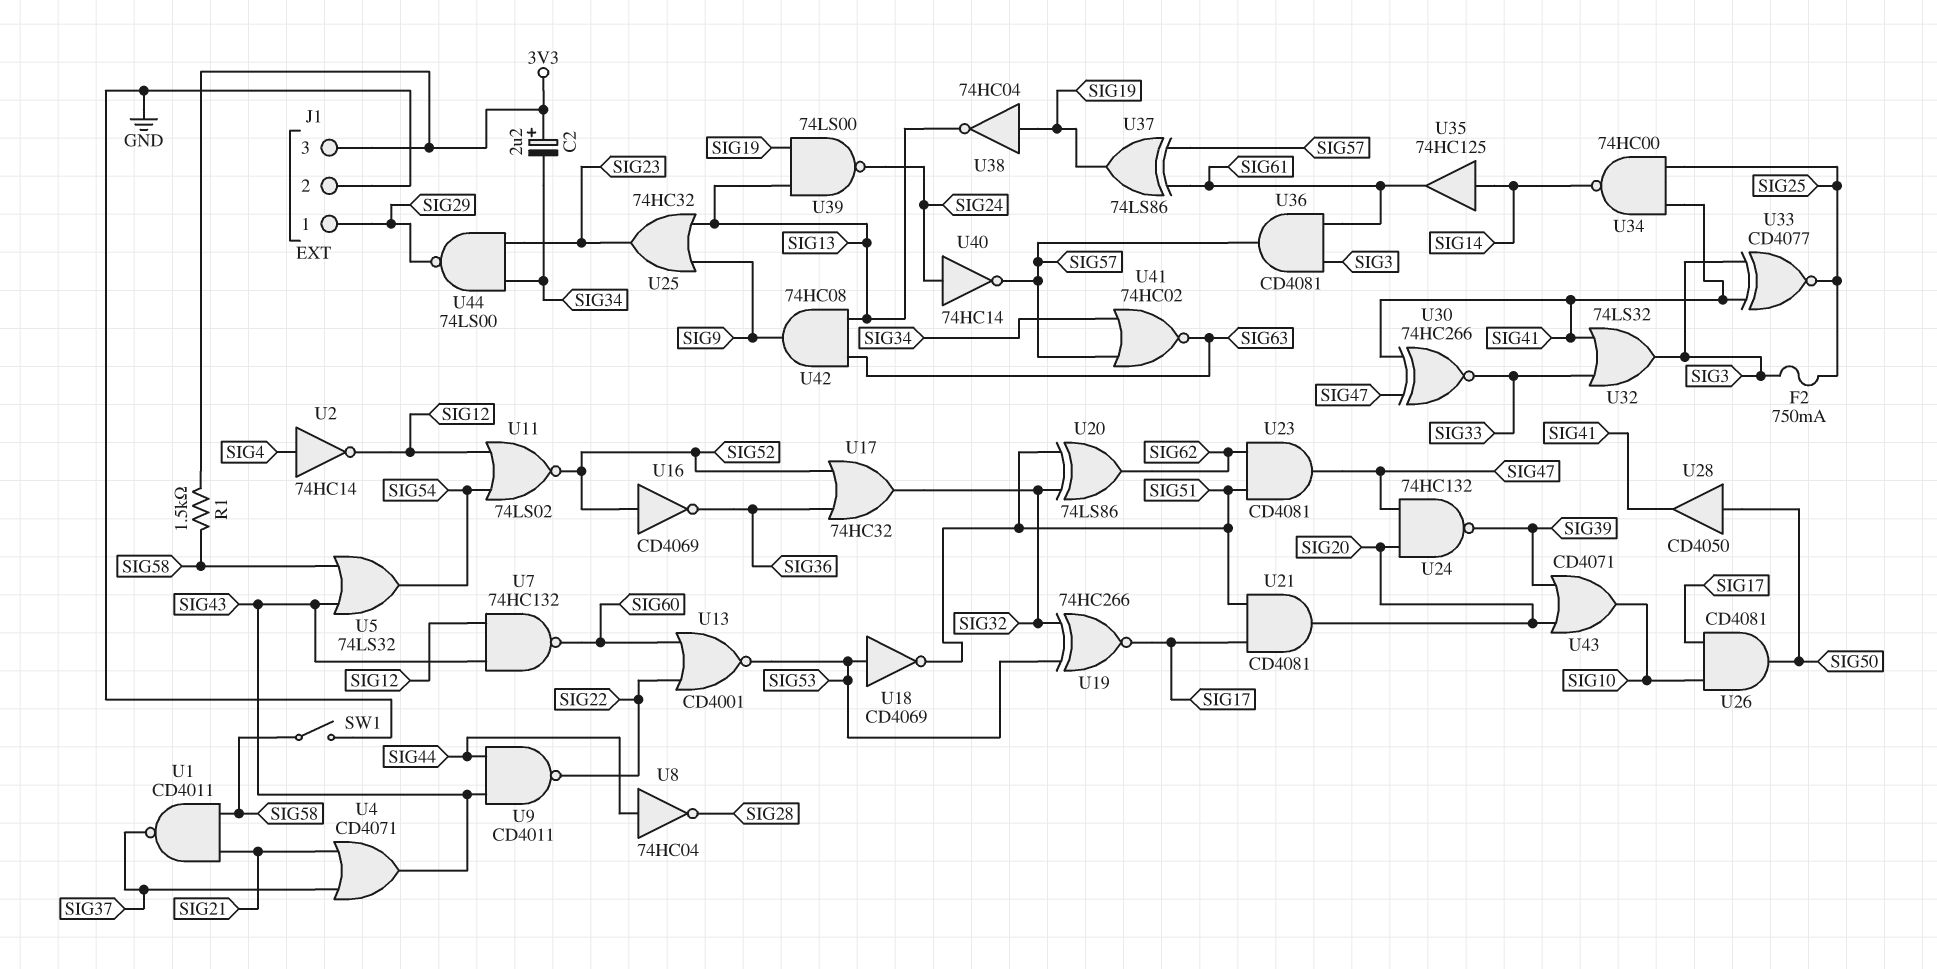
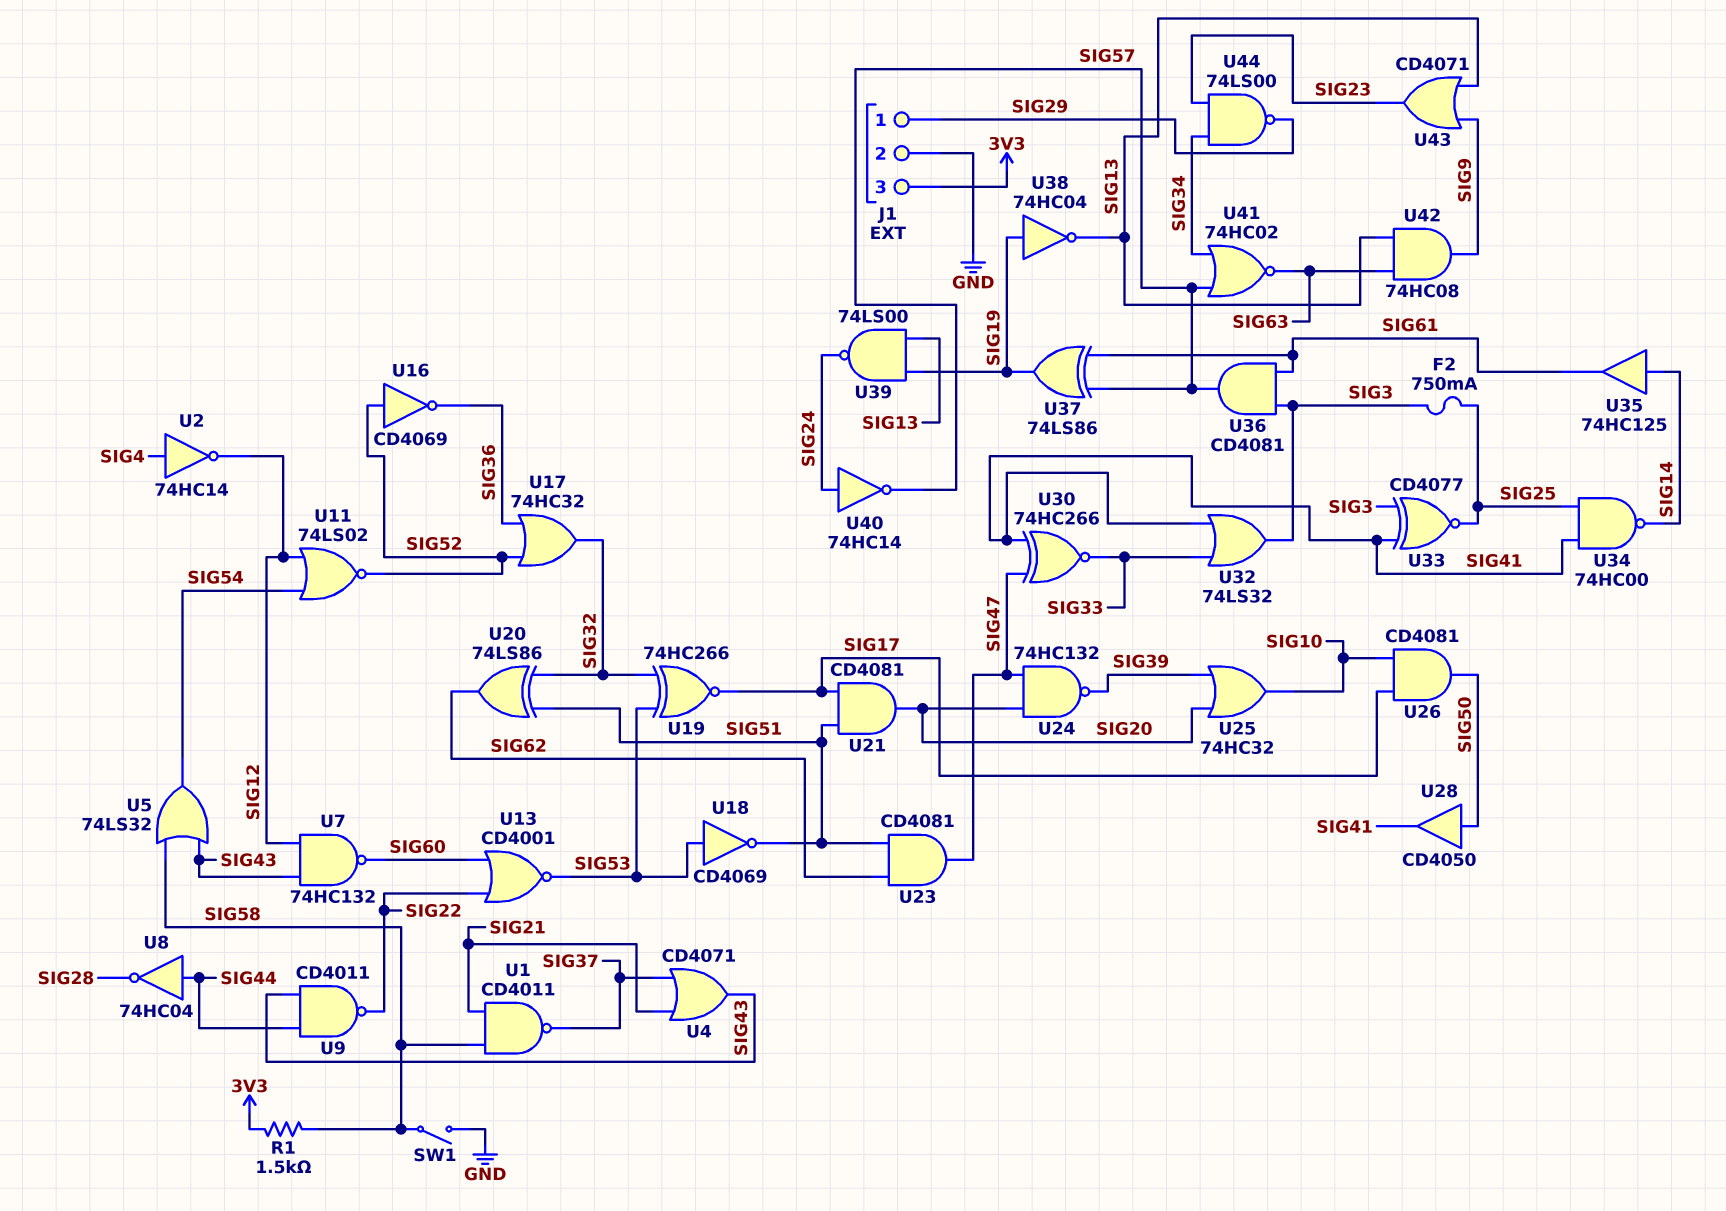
C2: 2.2uF (plus 3V3, minus SIG34) -> none
U25: OR 74HC32 (in SIG9, in SIG13, out SIG23) -> OR 74HC32 (in SIG20, in SIG39, out SIG10)
U43: OR CD4071 (in SIG20, in SIG39, out SIG10) -> OR CD4071 (in SIG9, in SIG13, out SIG23)

